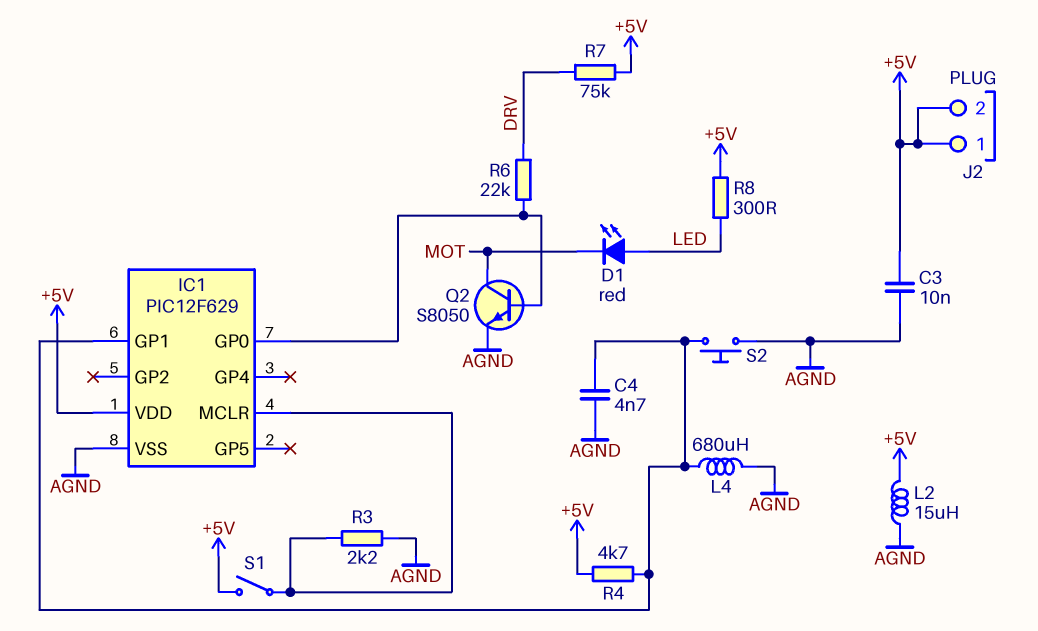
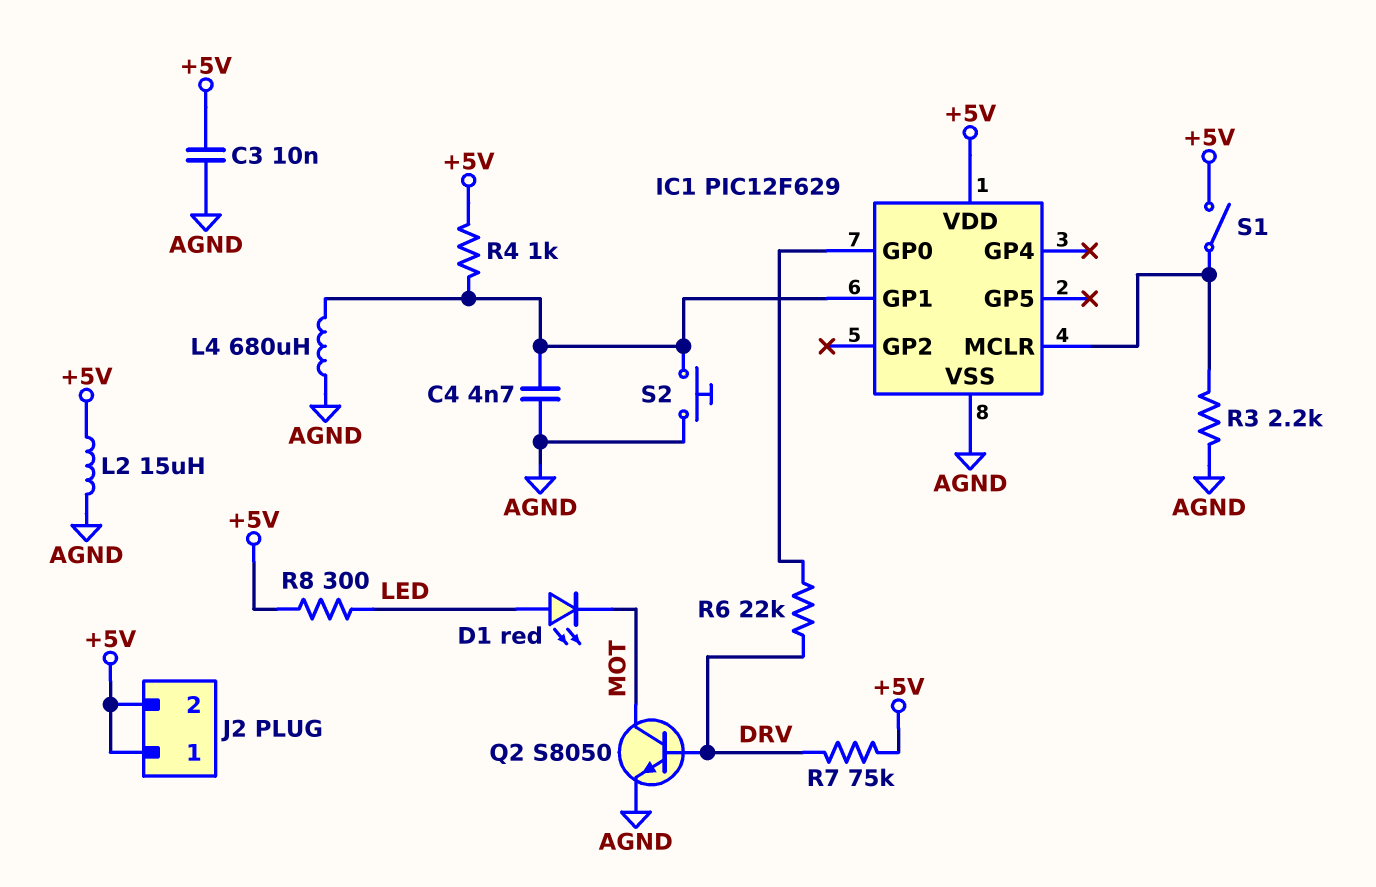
Q2: NPN S8050 (B IC1/GP0, C MOT, E AGND) -> NPN S8050 (B DRV, C MOT, E AGND)
R4: 4.7k (+5V, IC1/GP1) -> 1k (+5V, IC1/GP1)

